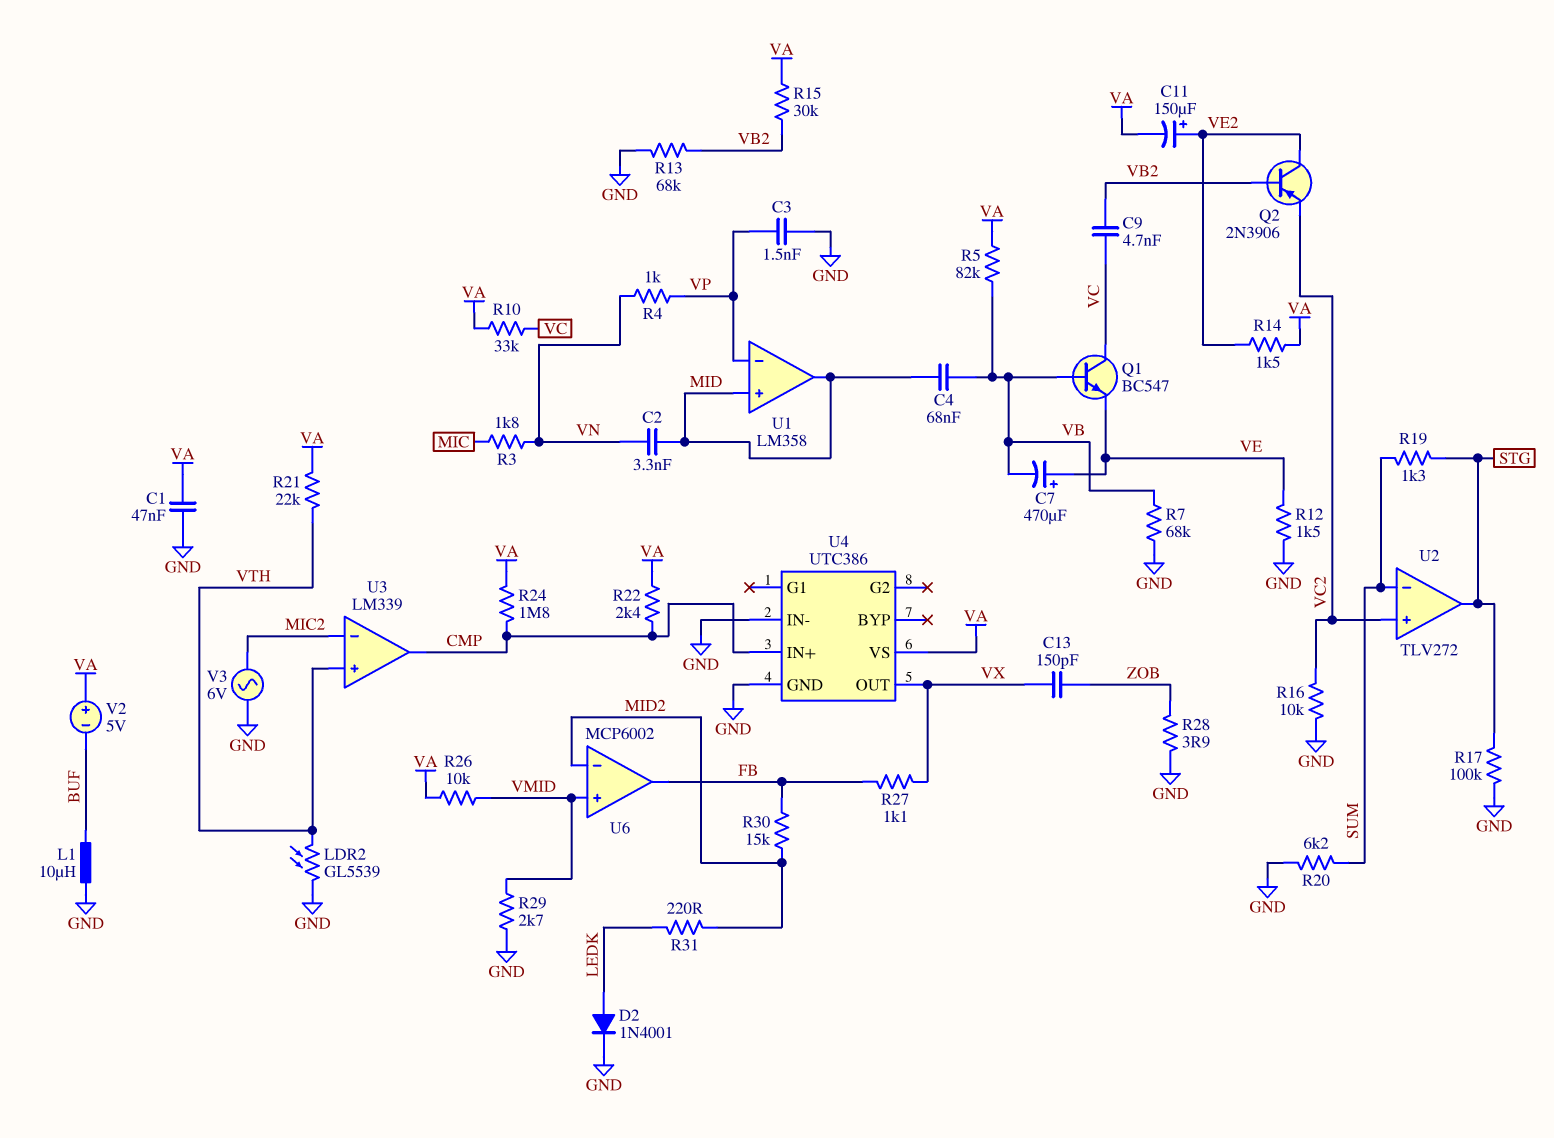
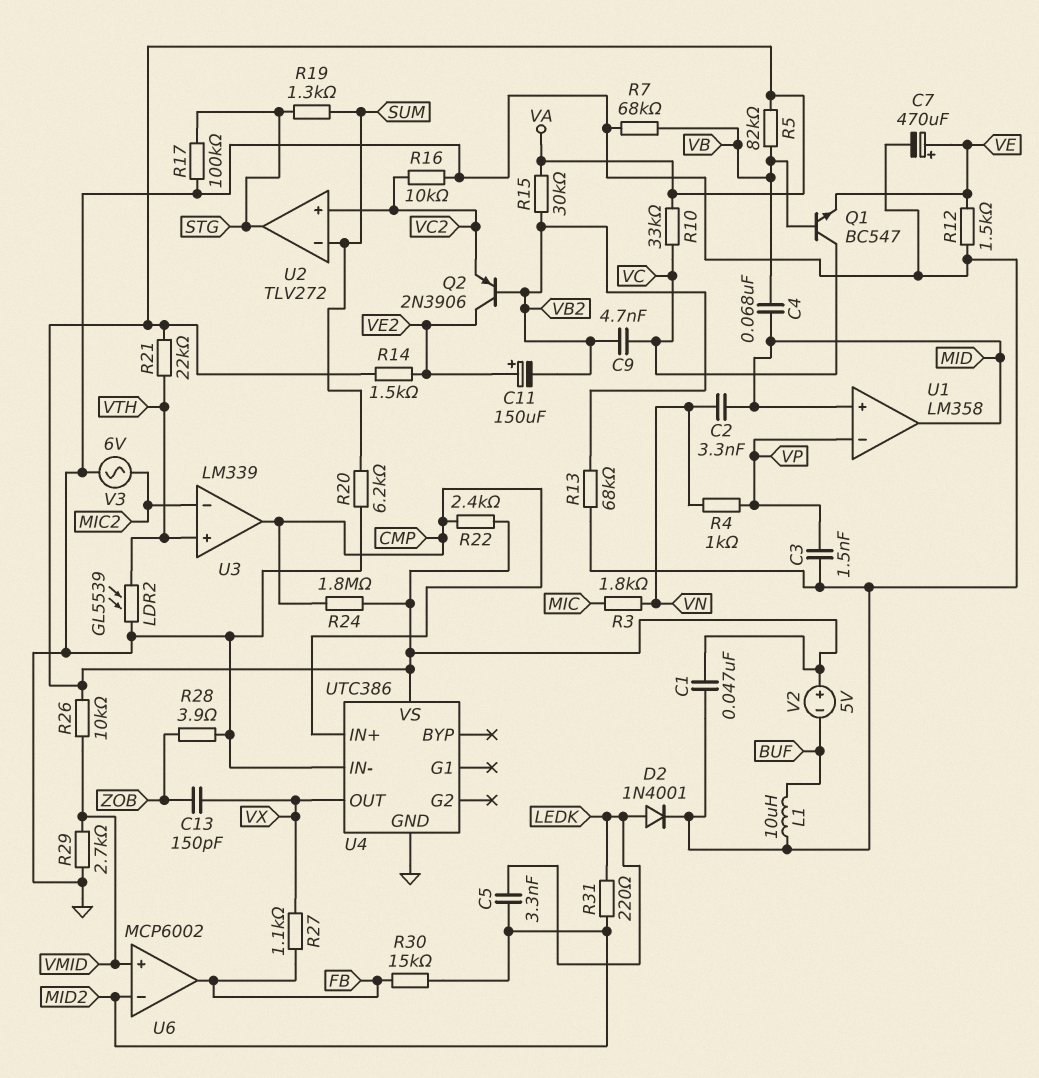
C5: none -> 3.3nF (LEDK, MID2)
C7: 470uF (plus VE, minus VB) -> 470uF (plus VE, minus GND)
C11: 150uF (plus VE2, minus VA) -> 150uF (plus VE2, minus VB2)

